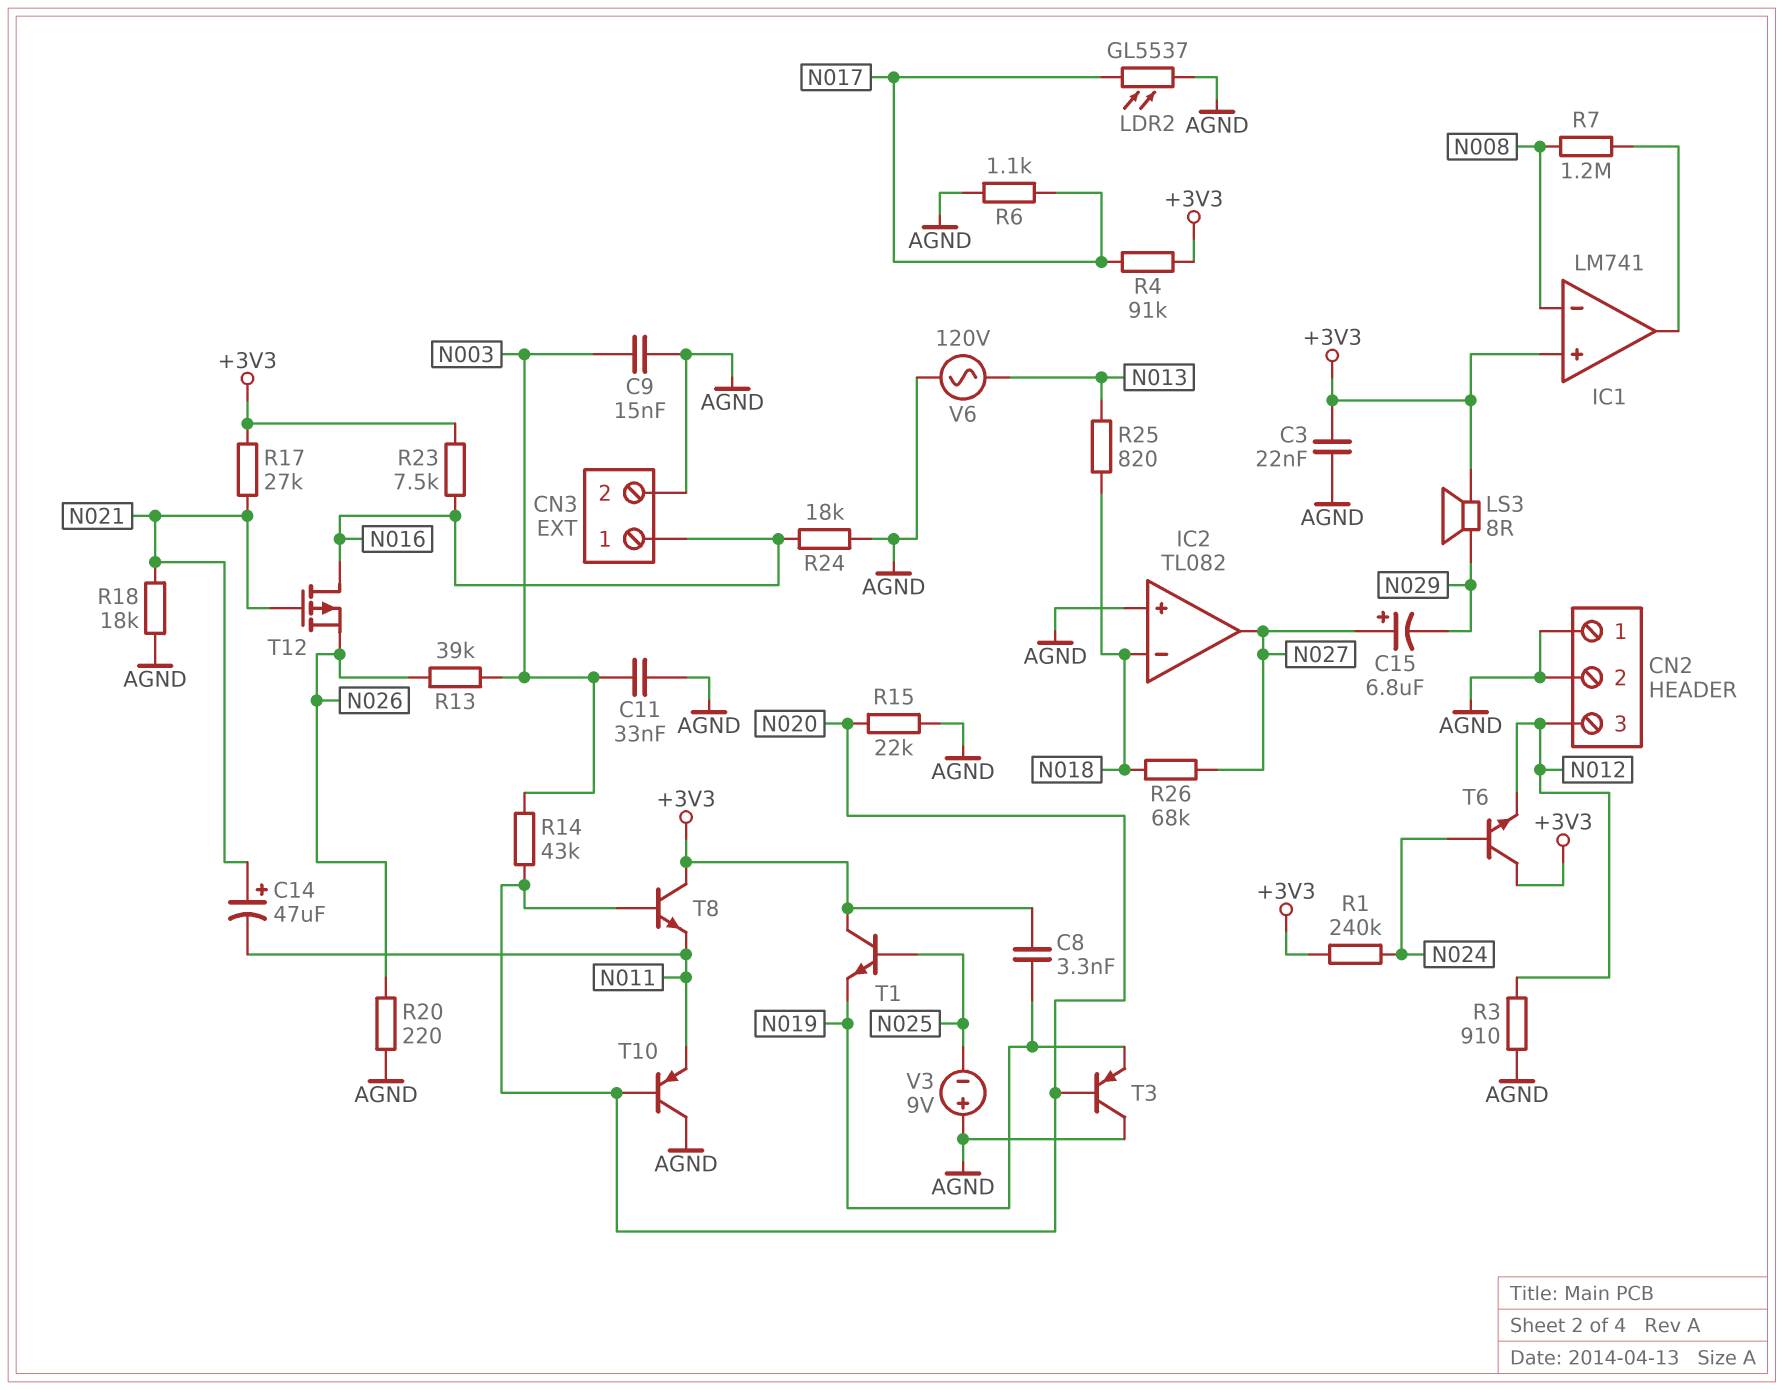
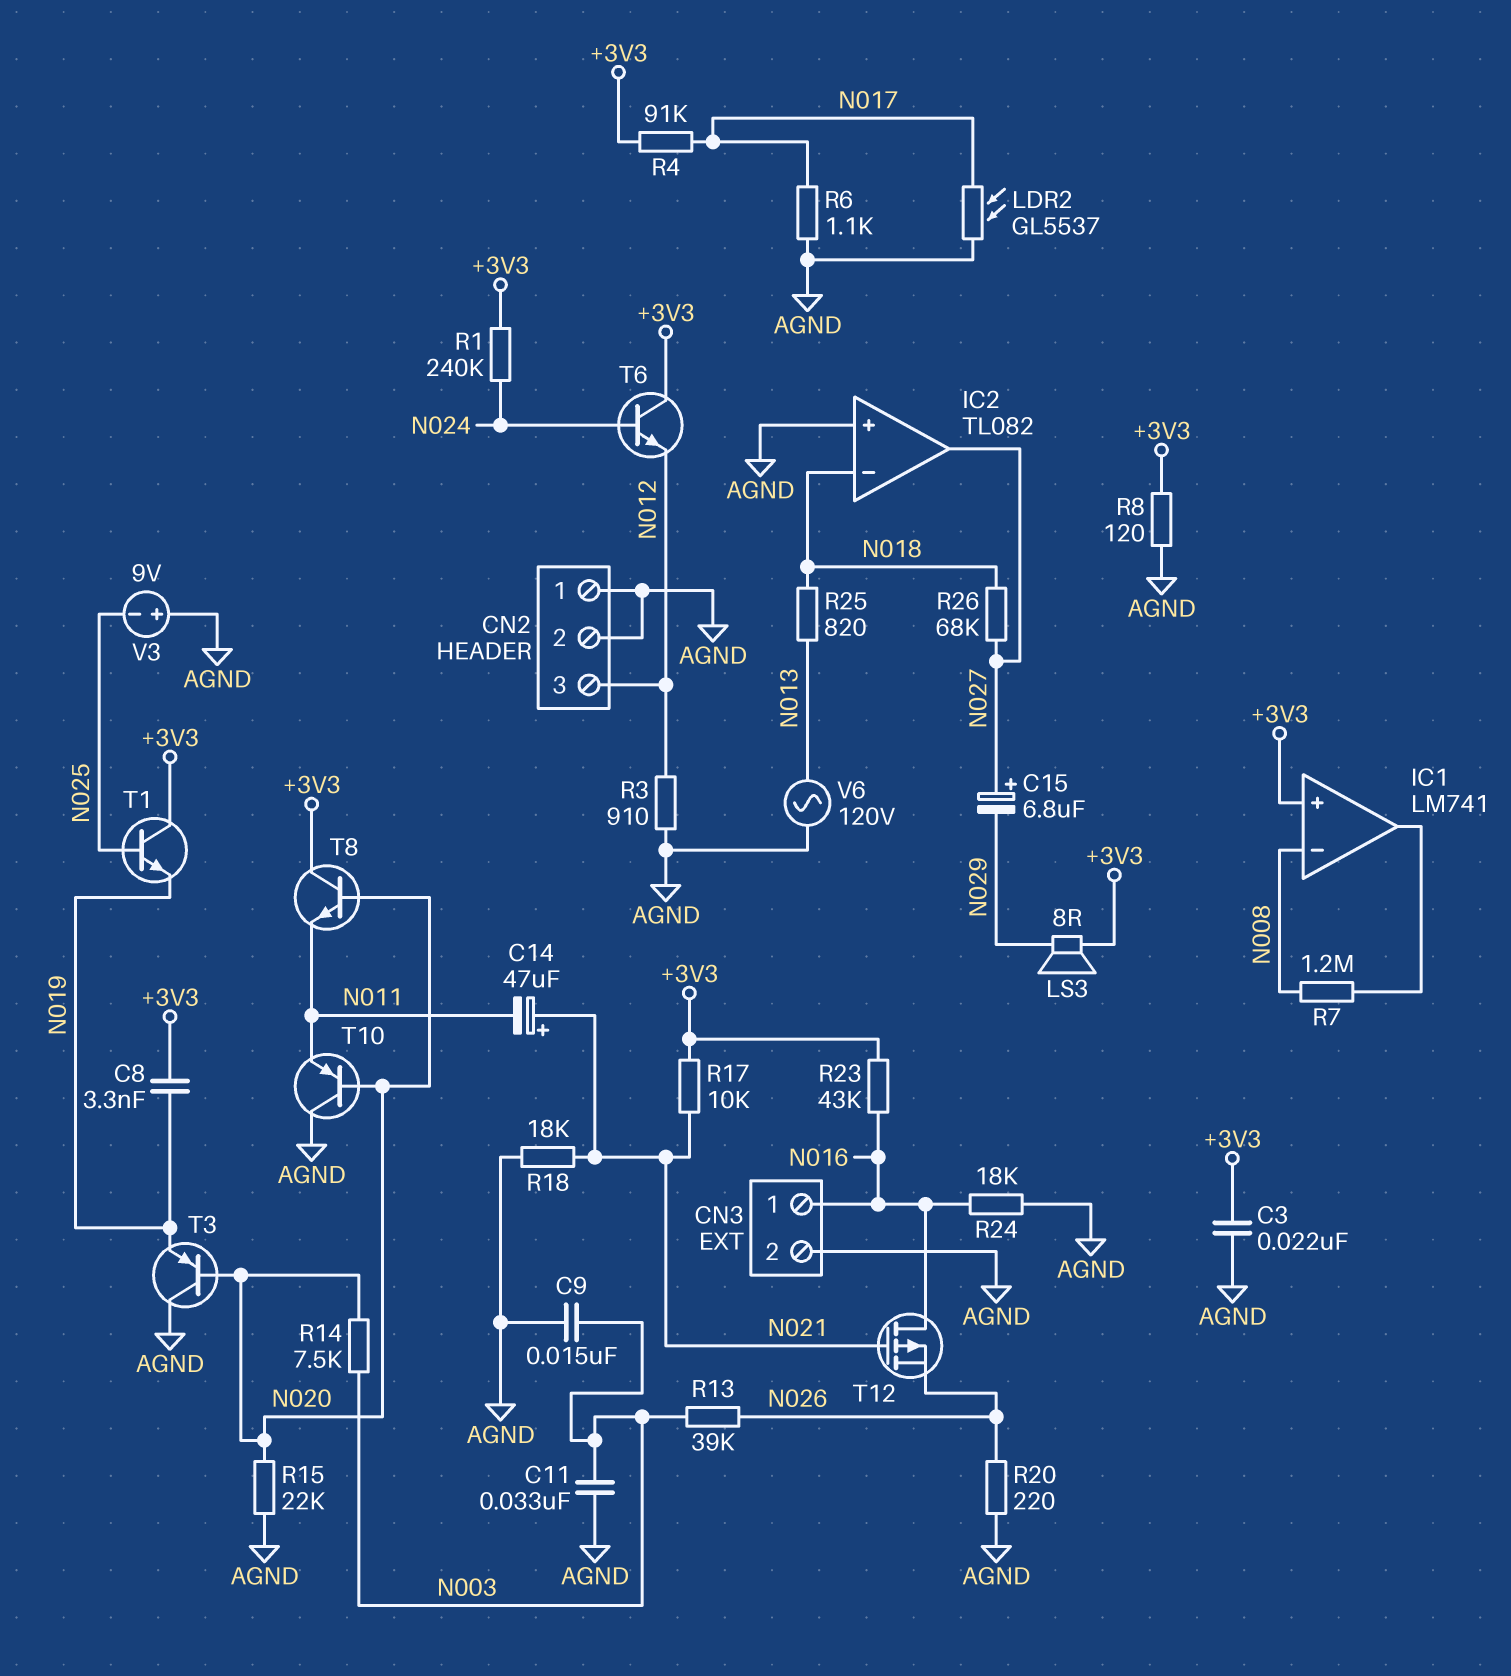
R8: none -> 120 (+3V3, AGND)
R14: 43k (N003, N020) -> 7.5k (N003, N020)
R17: 27k (+3V3, N021) -> 10k (+3V3, N021)
R23: 7.5k (+3V3, N016) -> 43k (+3V3, N016)

